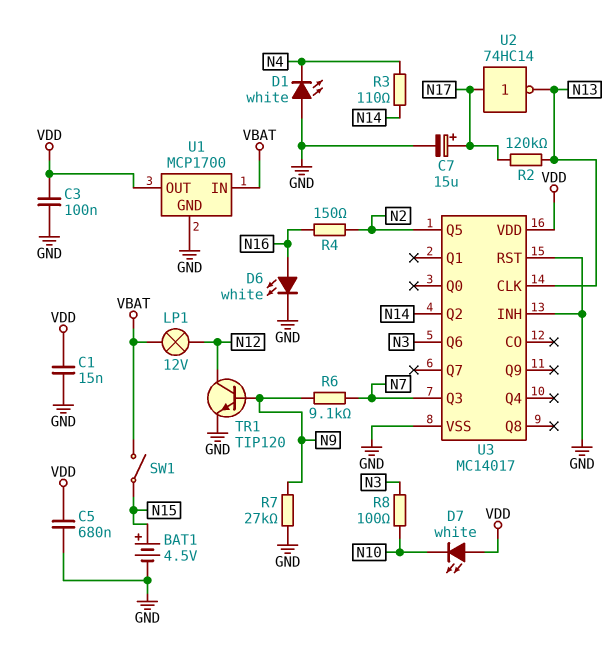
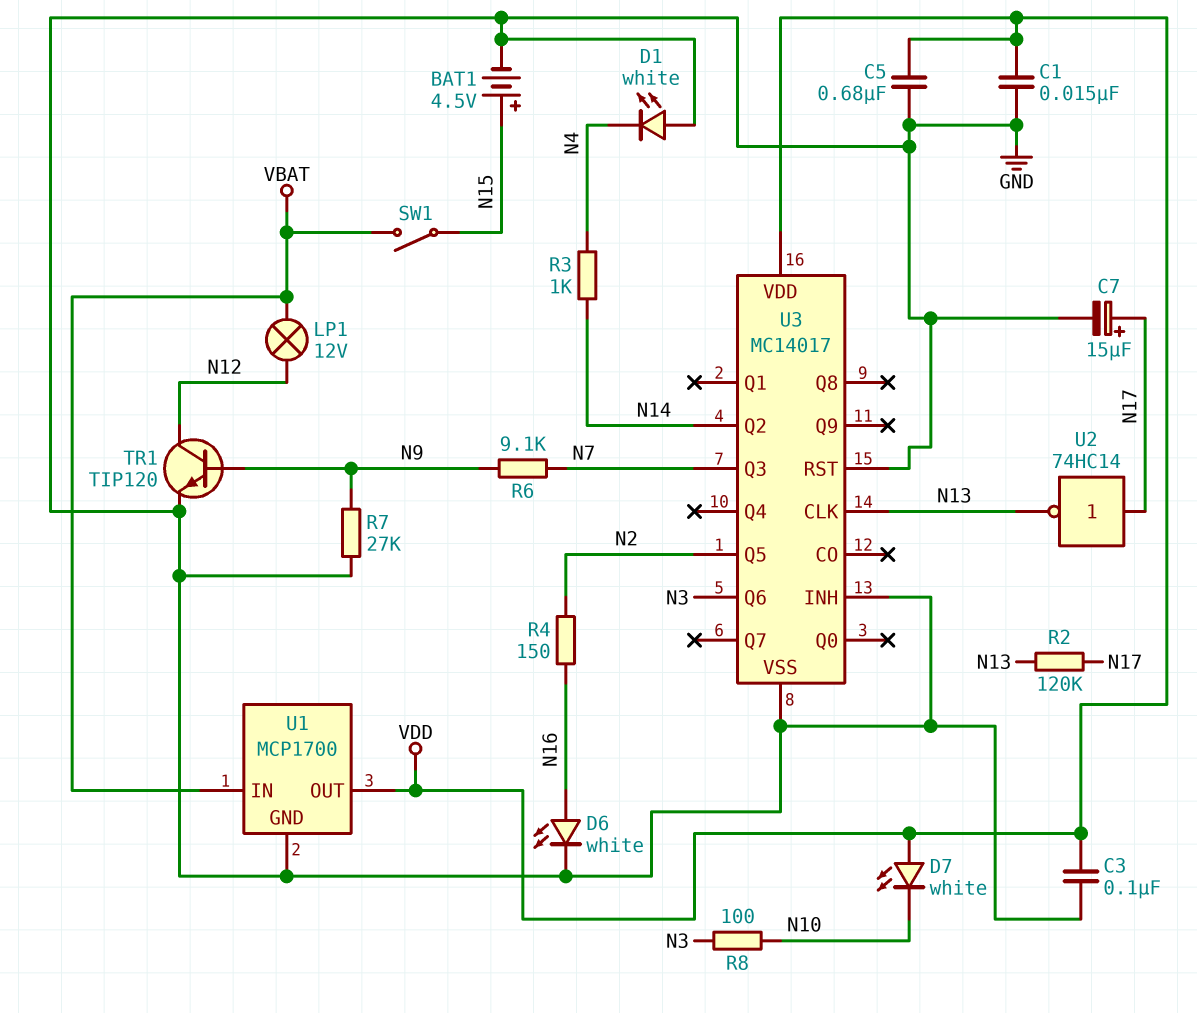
R3: 110 (N4, N14) -> 1k (N4, N14)

